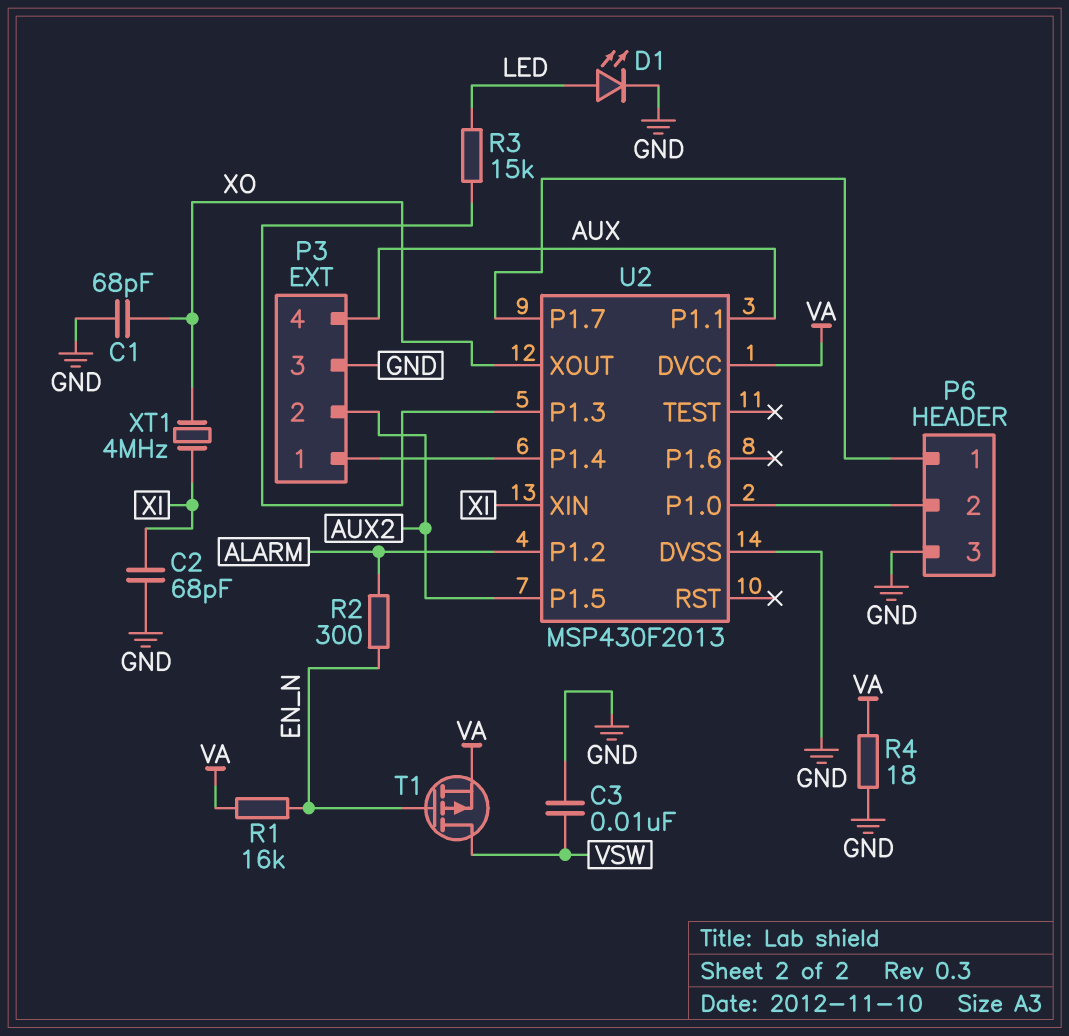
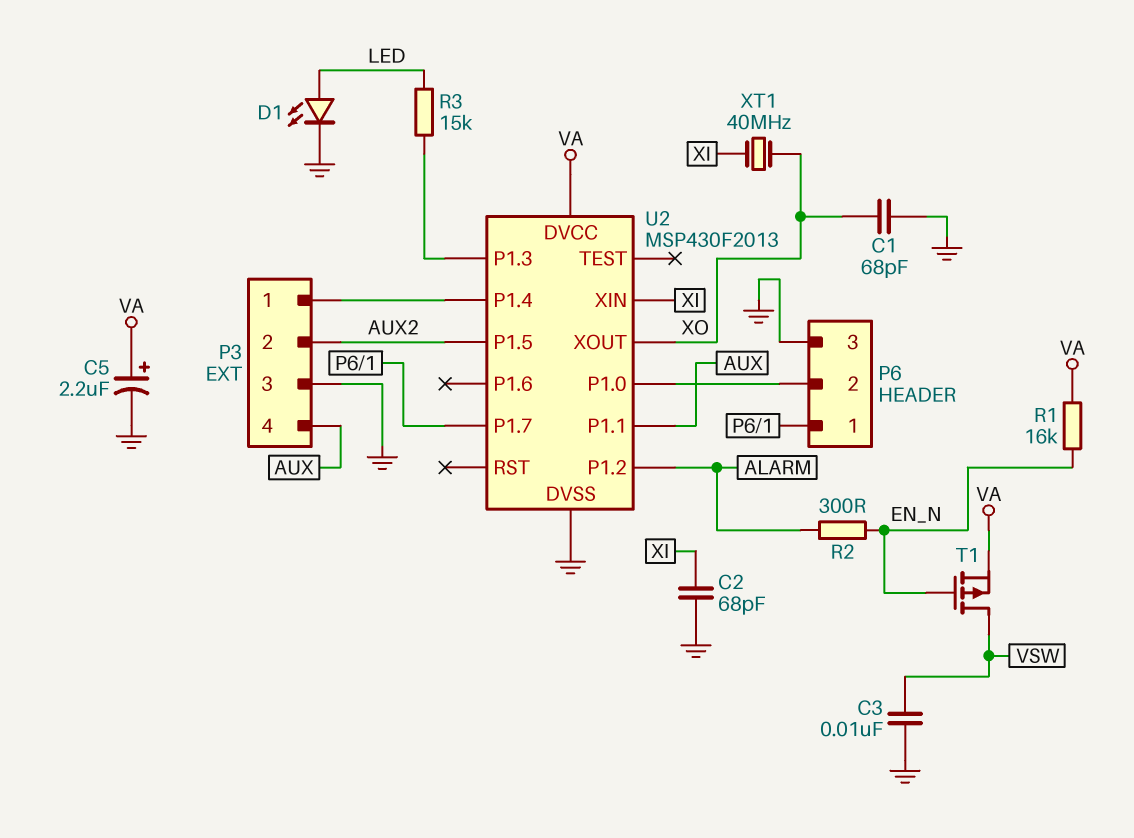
C5: none -> 2.2uF (plus VA, minus GND)
R4: 18 (GND, VA) -> none
XT1: 4MHz (XI, XO) -> 40MHz (XI, XO)

